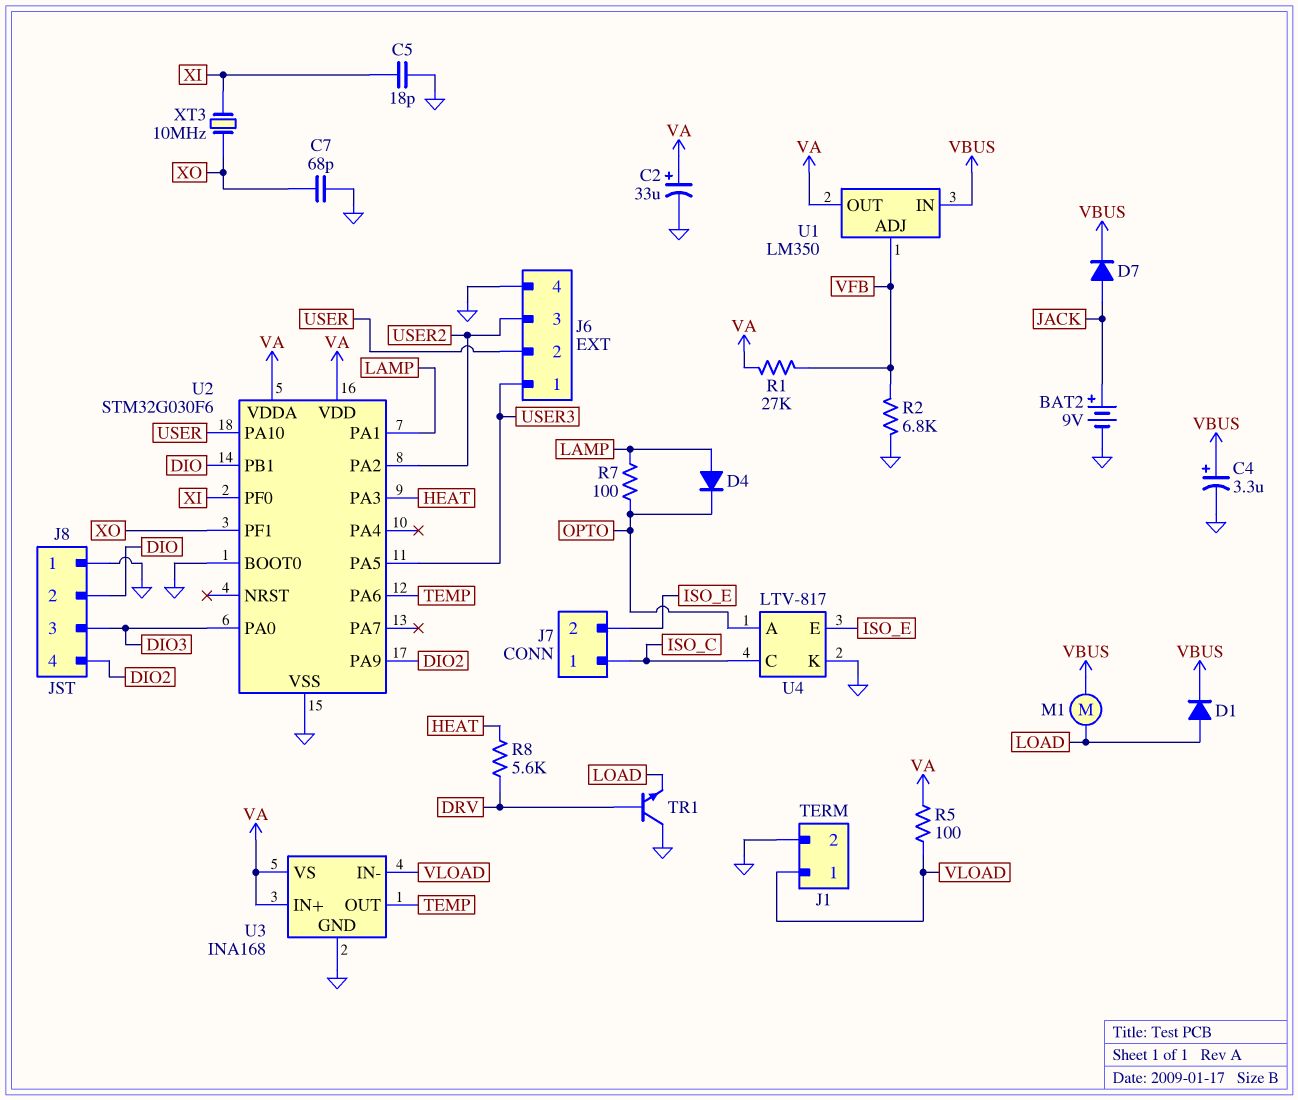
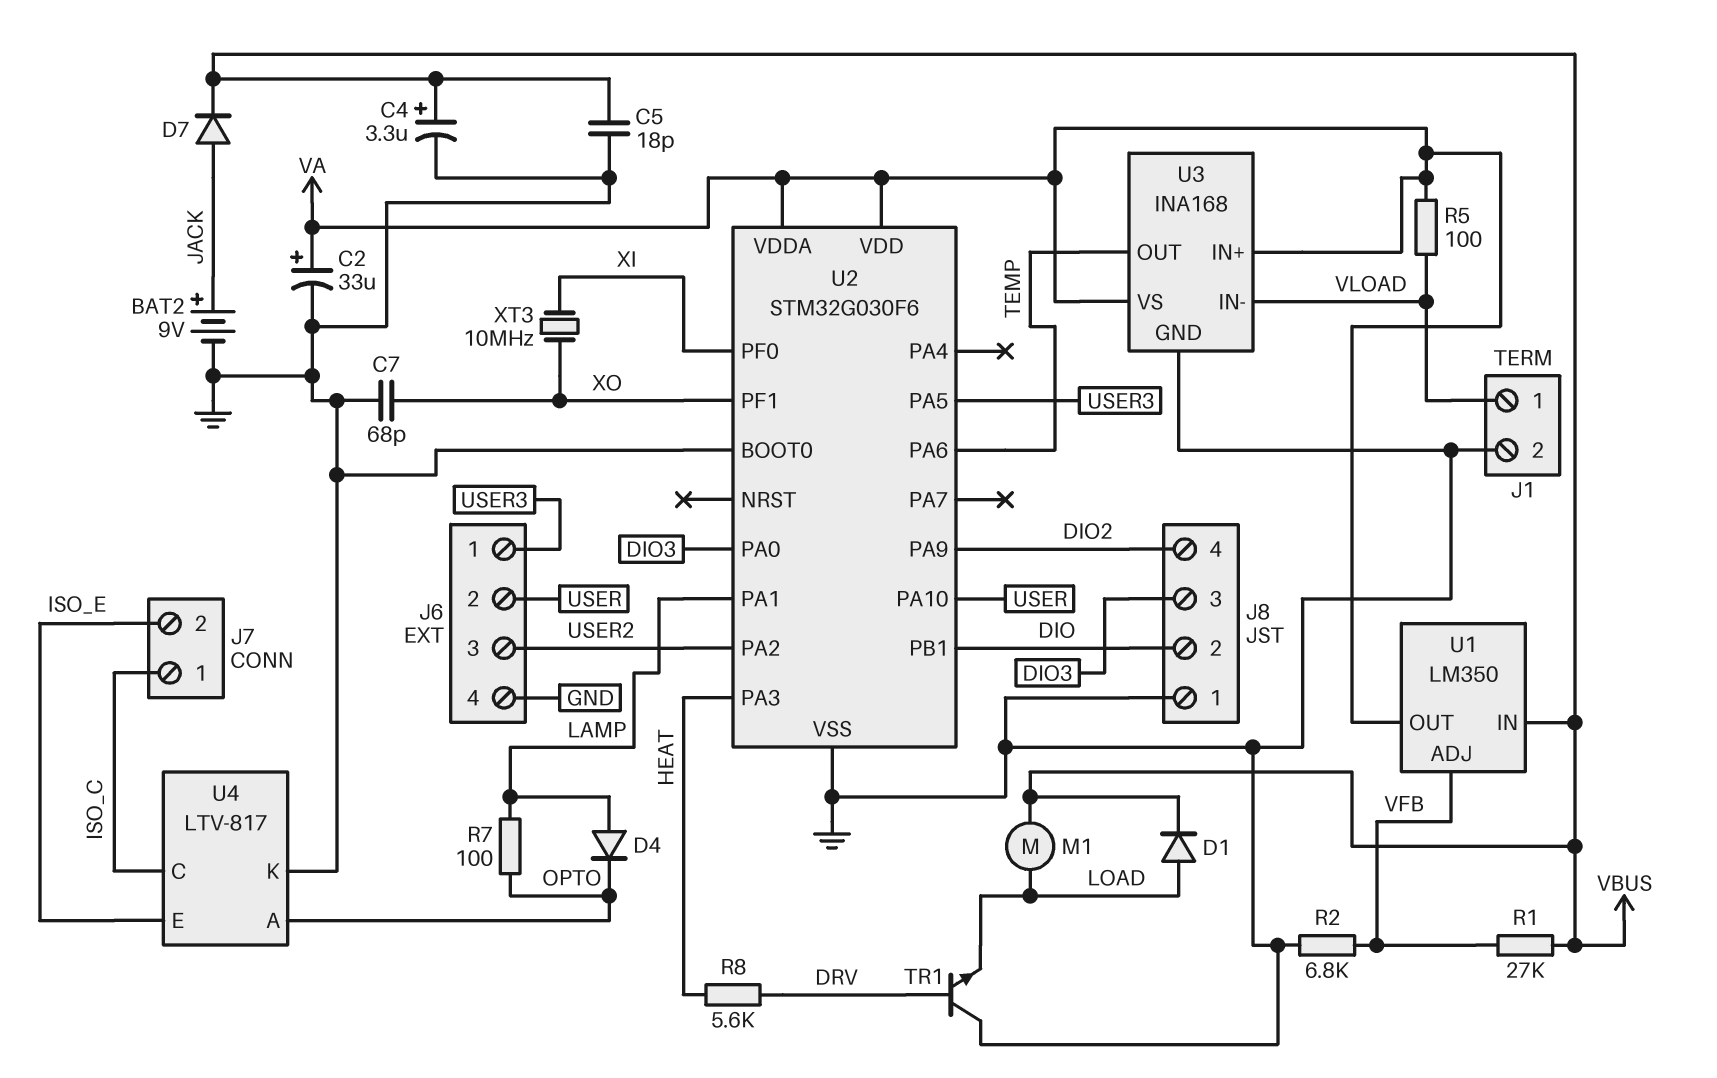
C5: 18pF (GND, XI) -> 18pF (GND, VBUS)
R1: 27k (VA, VFB) -> 27k (VBUS, VFB)

